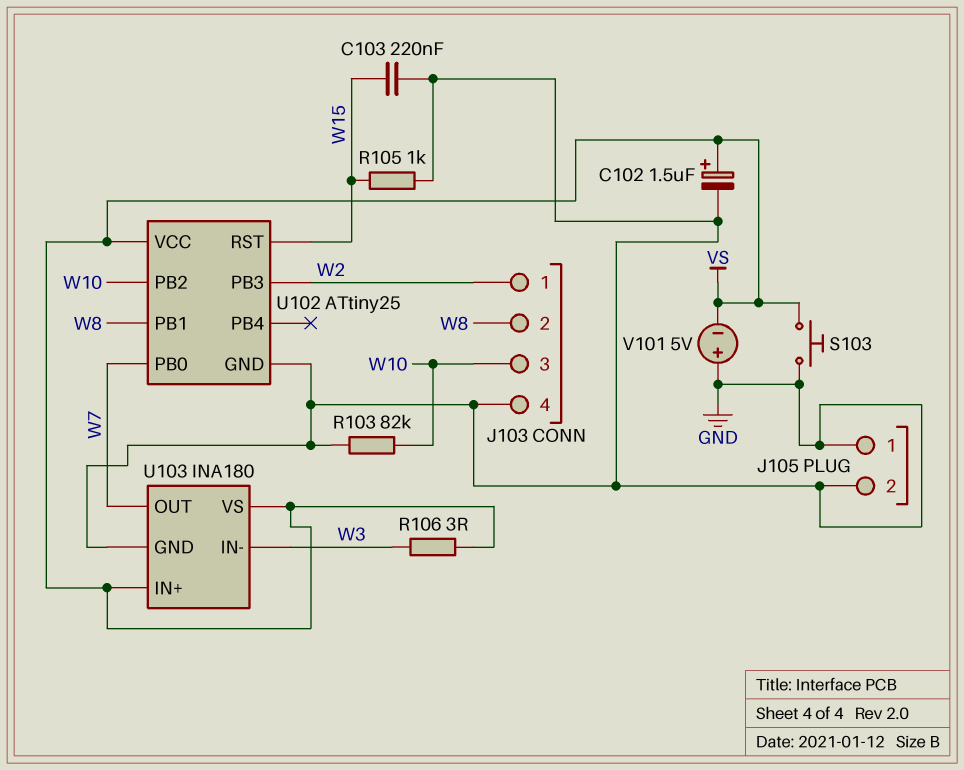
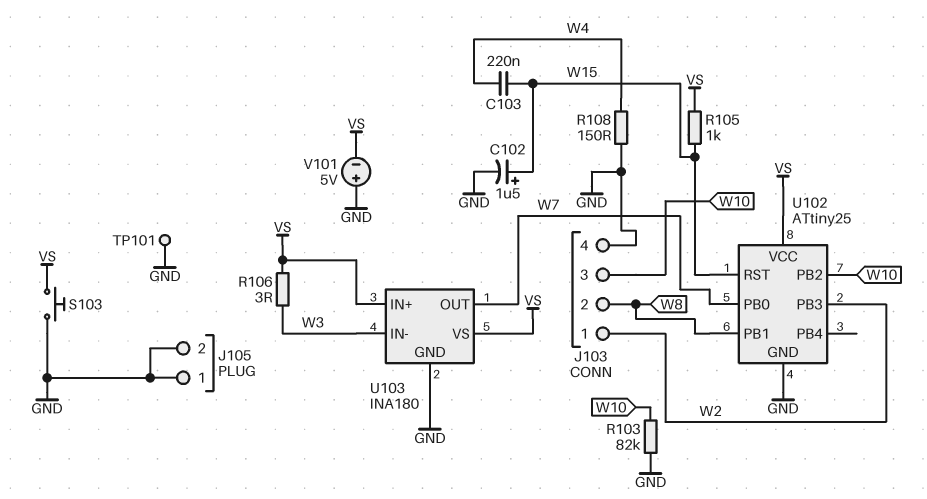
C102: 1.5uF (plus VS, minus GND) -> 1.5uF (plus W15, minus GND)
C103: 220nF (GND, W15) -> 220nF (W4, W15)
R105: 1k (GND, W15) -> 1k (VS, W15)
R108: none -> 150 (GND, W4)
TP101: none -> test point (GND)

